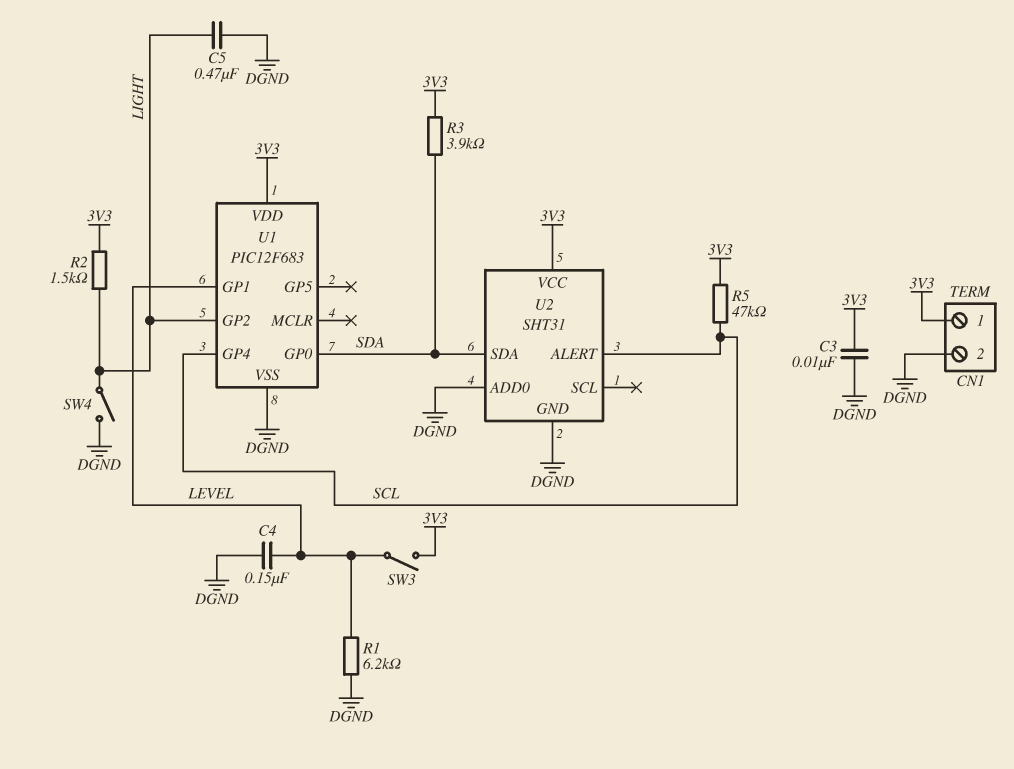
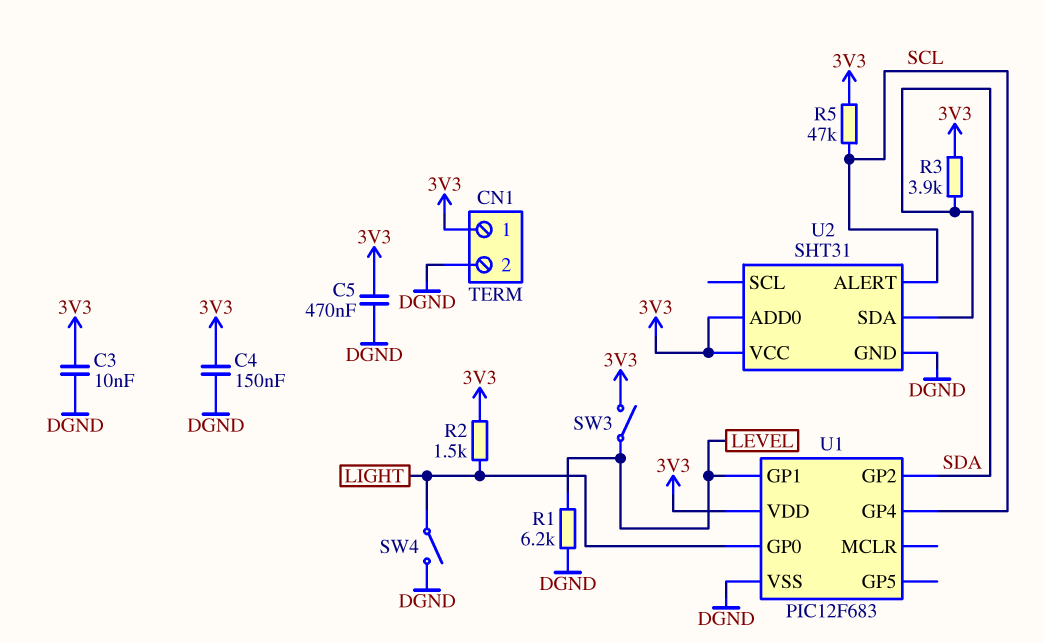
C4: 150nF (DGND, LEVEL) -> 150nF (3V3, DGND)
C5: 470nF (DGND, LIGHT) -> 470nF (3V3, DGND)
U1 pin GP0: SDA -> LIGHT
U1 pin GP2: LIGHT -> SDA
U2 pin ADD0: DGND -> 3V3

